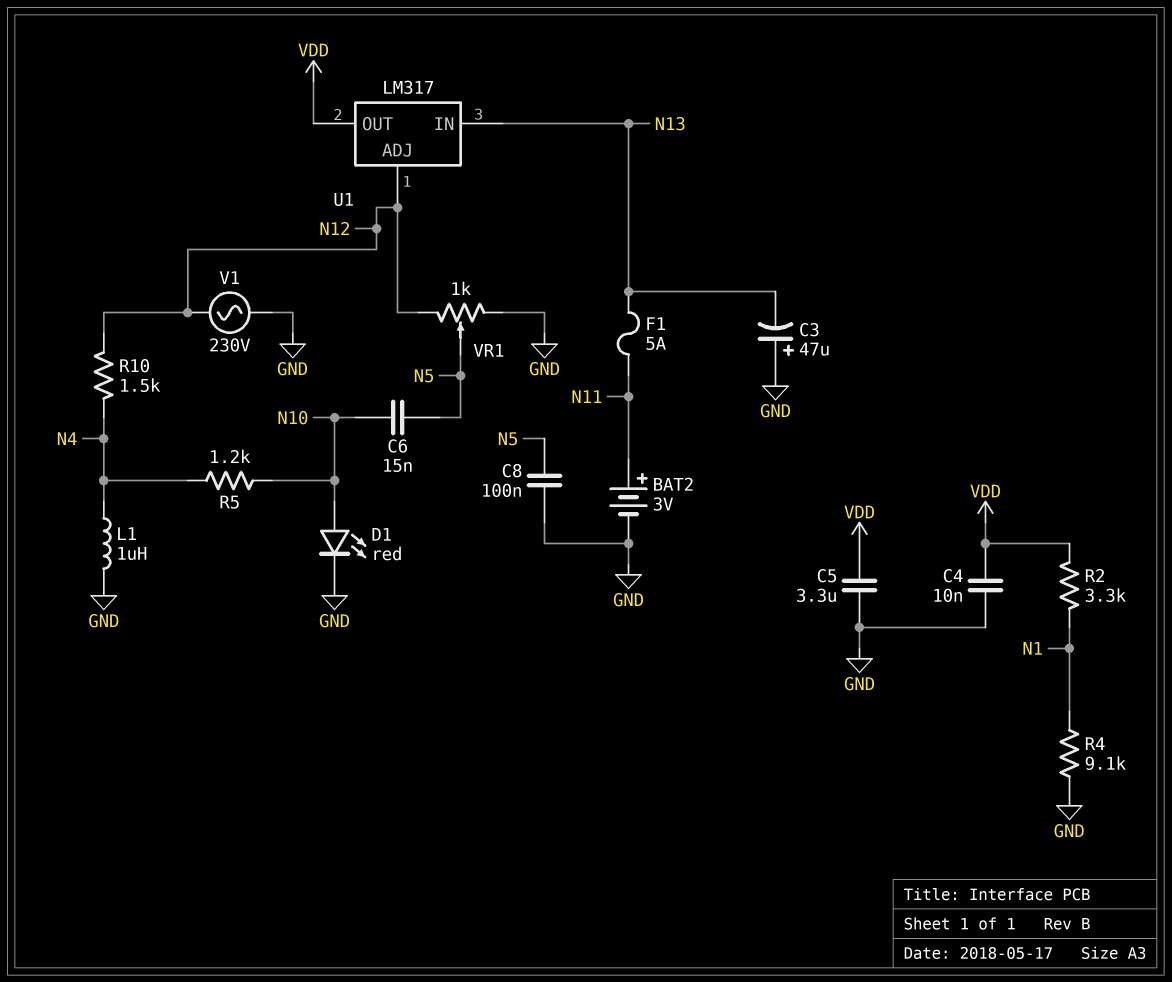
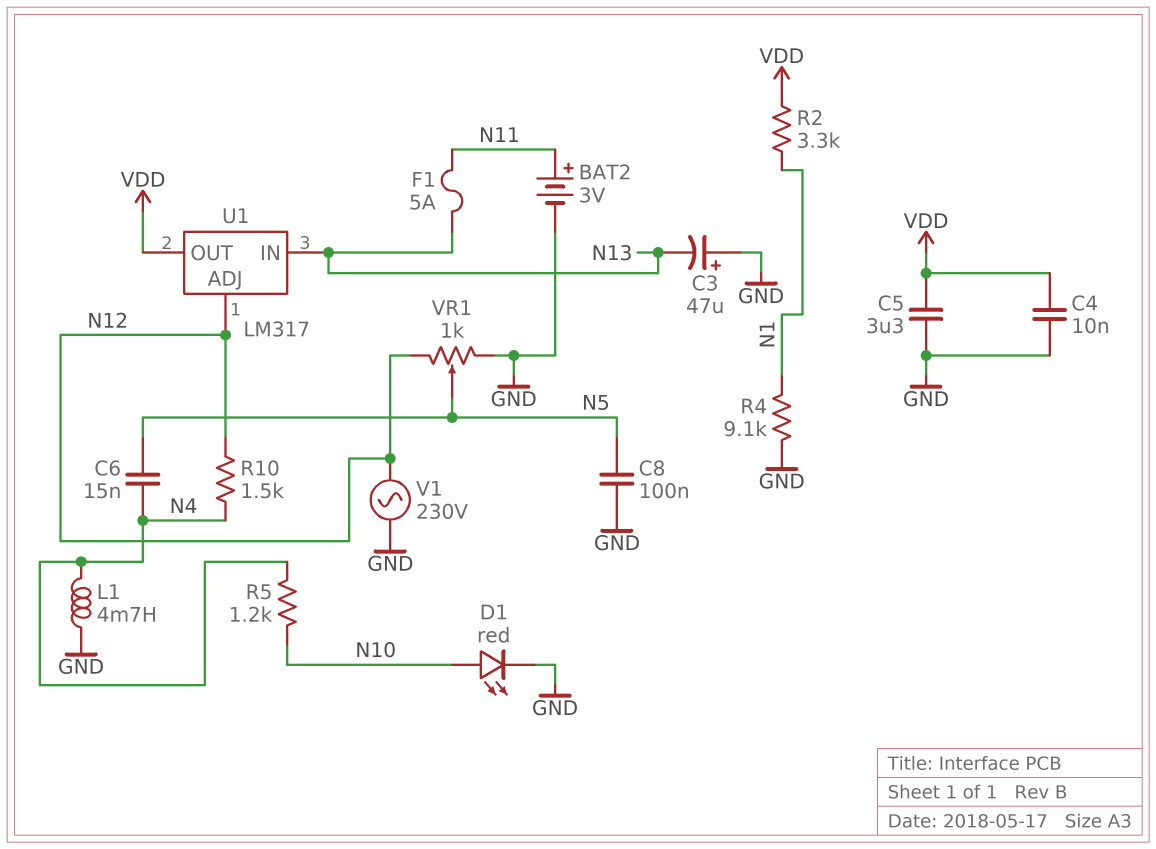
C6: 15nF (N5, N10) -> 15nF (N4, N5)
L1: 1uH (GND, N4) -> 4.7mH (GND, N4)

